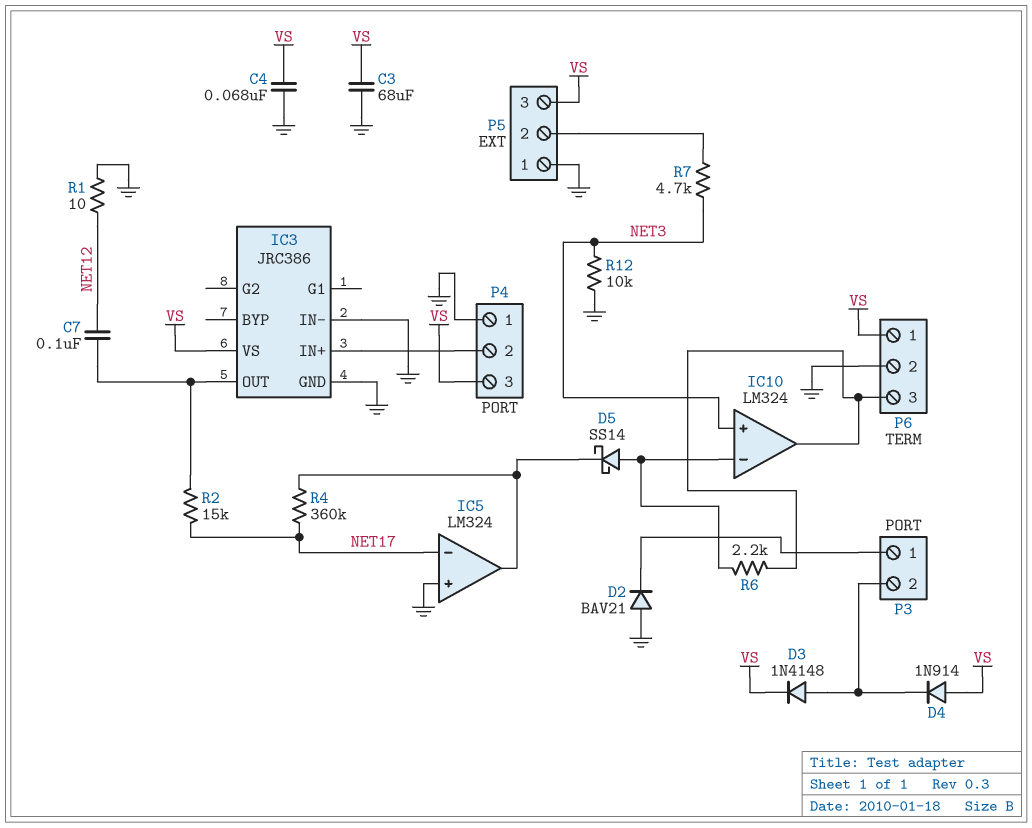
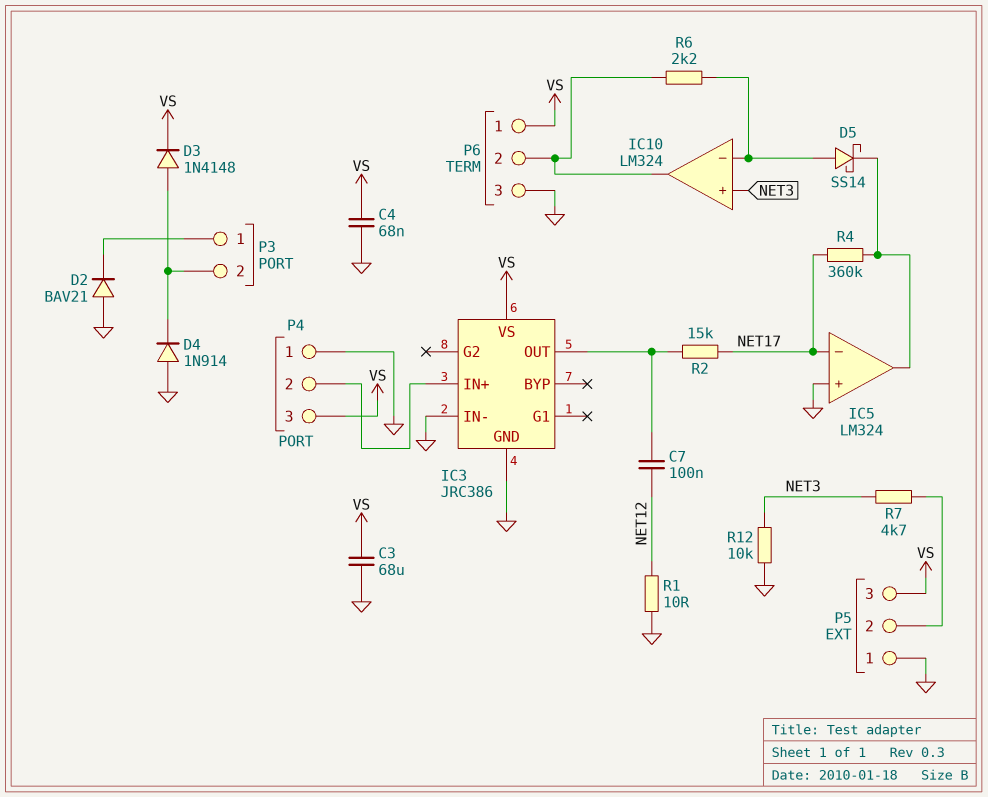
D4: diode 1N914 (A VS, K P3/2) -> diode 1N914 (A GND, K P3/2)
P6 pin 2: GND -> IC10/out
P6 pin 3: IC10/out -> GND

